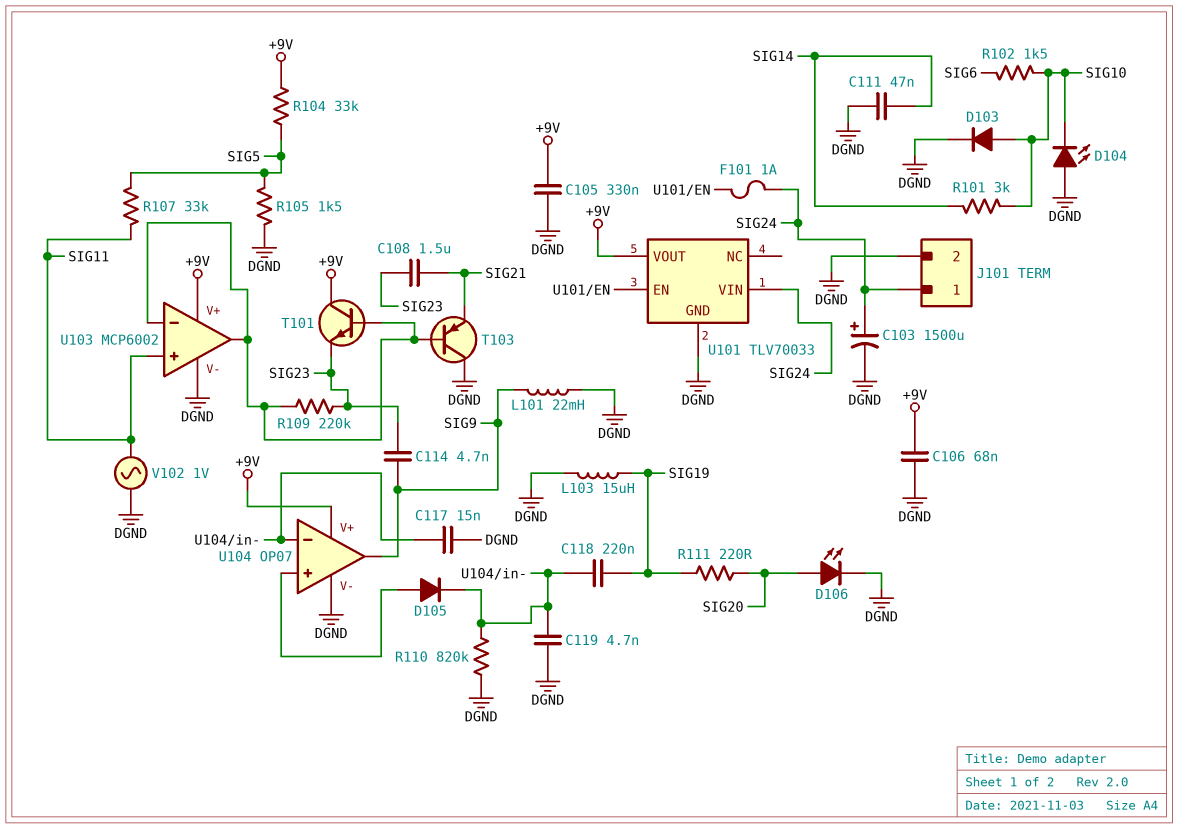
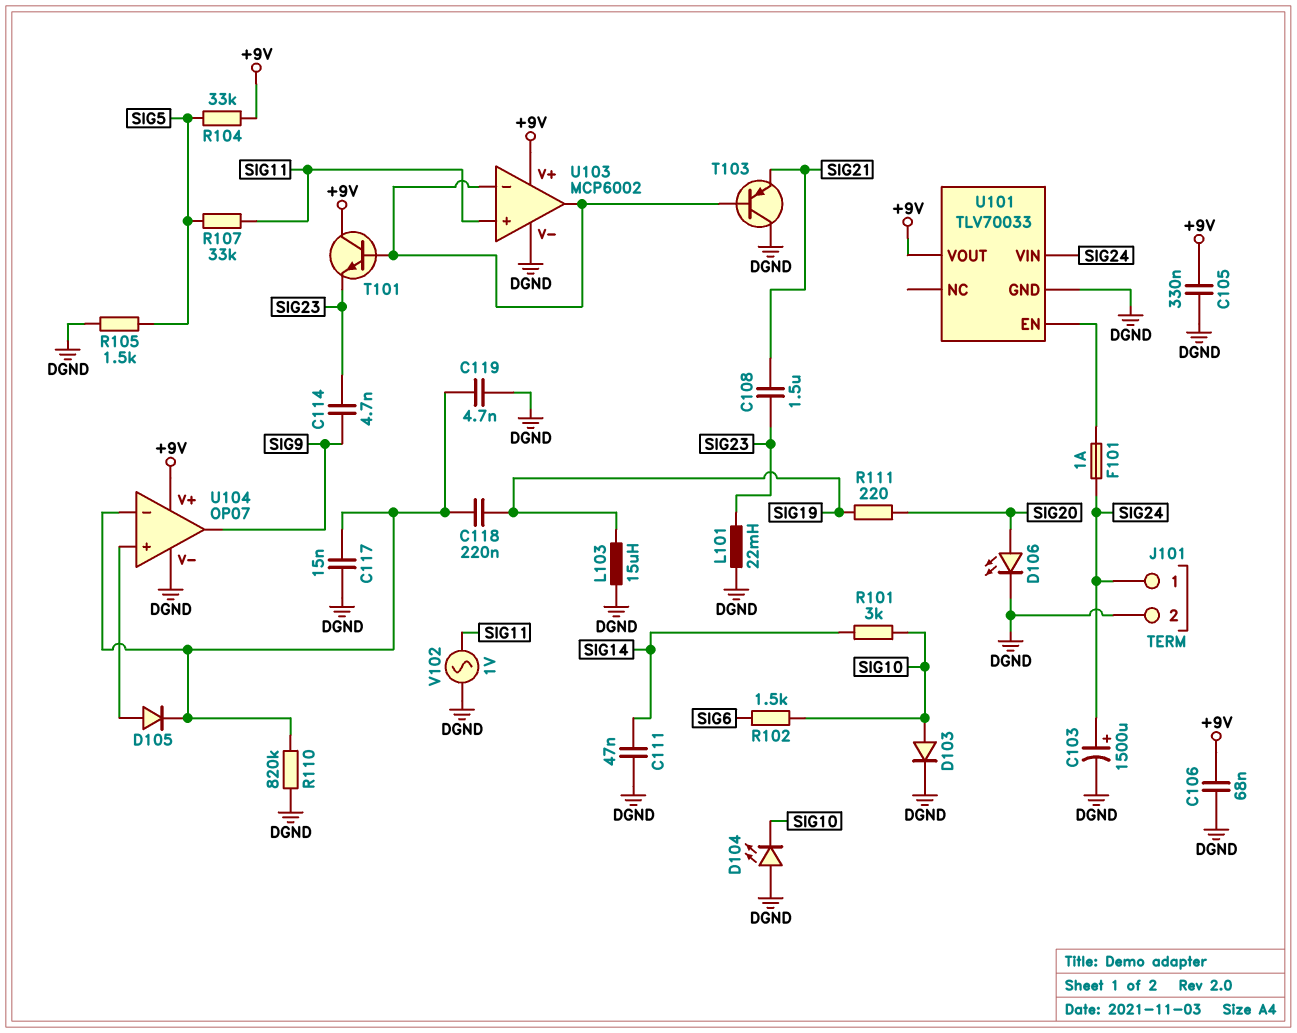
L101: 22mH (DGND, SIG9) -> 22mH (DGND, SIG23)
R109: 220k (SIG23, U103/in-) -> none

